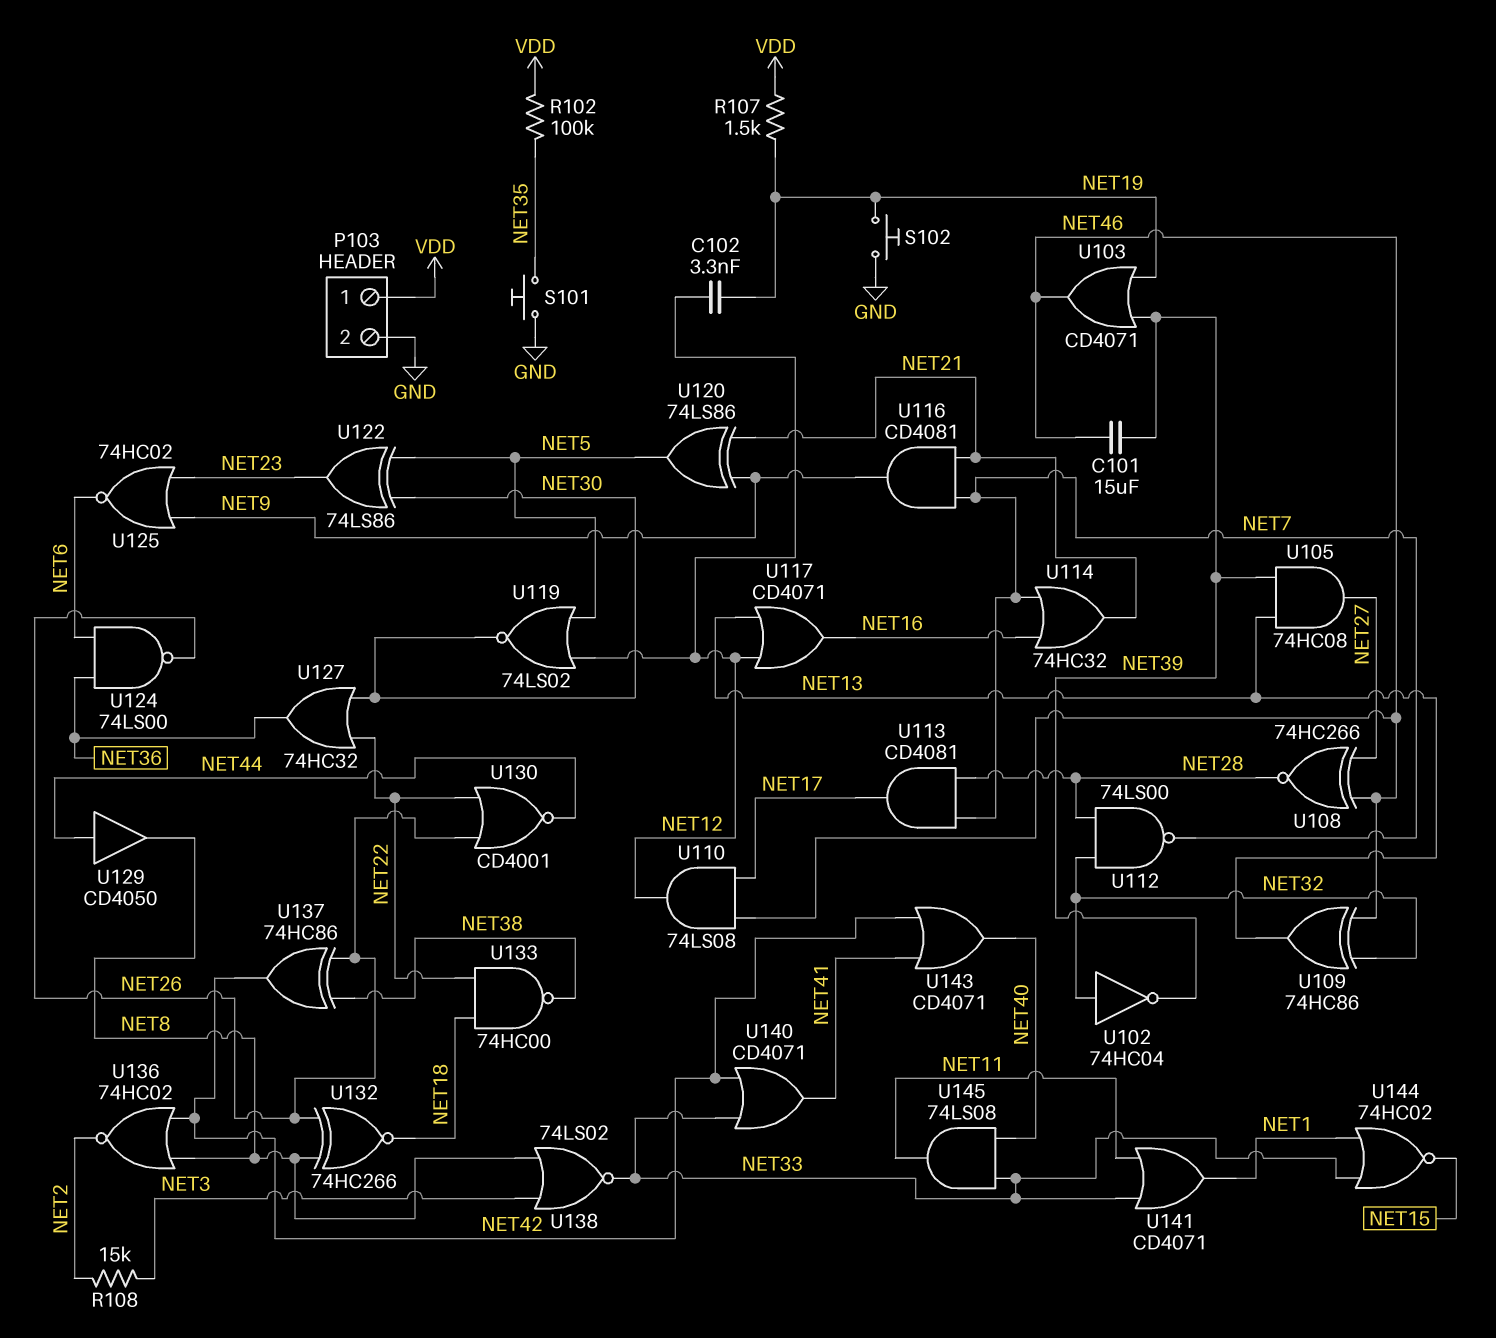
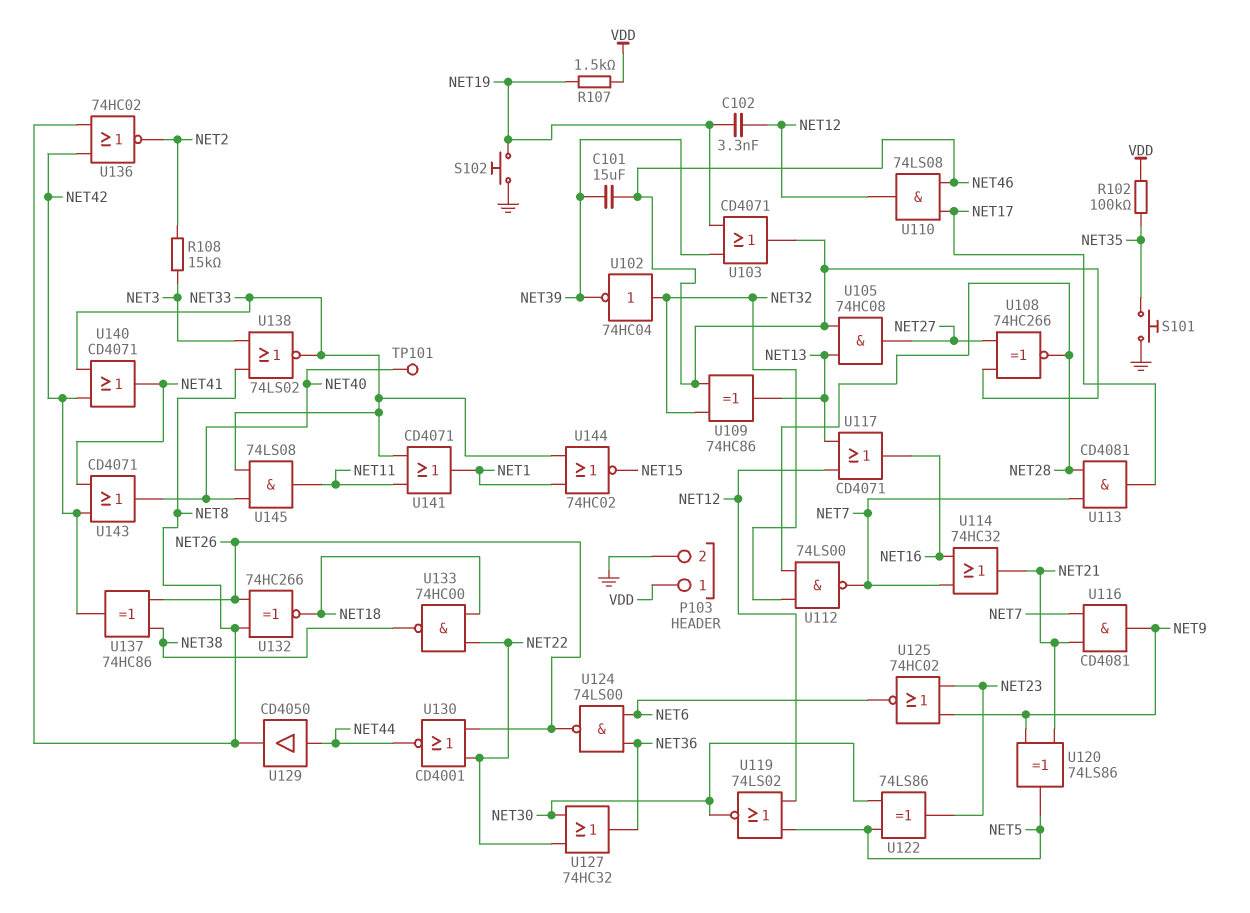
TP101: none -> test point (NET40)
U105: AND 74HC08 (in NET13, in NET39, out NET27) -> AND 74HC08 (in NET13, in NET46, out NET27)

